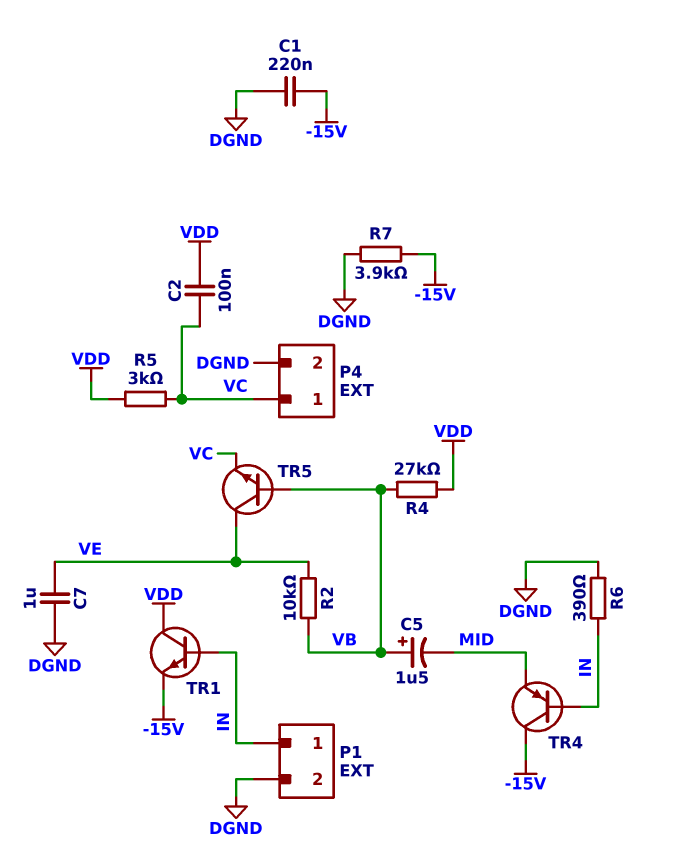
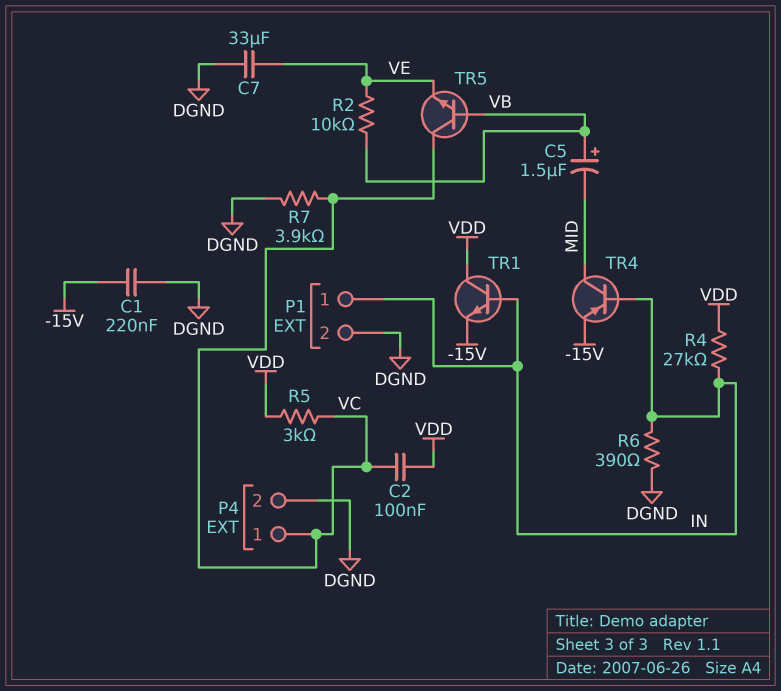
C7: 1uF (DGND, VE) -> 33uF (DGND, VE)
R4: 27k (VB, VDD) -> 27k (IN, VDD)
R7: 3.9k (-15V, DGND) -> 3.9k (DGND, VC)
TR4: PNP (B IN, C -15V, E MID) -> PNP (B IN, C MID, E -15V)
TR5: NPN (B VB, C VE, E VC) -> NPN (B VB, C VC, E VE)

